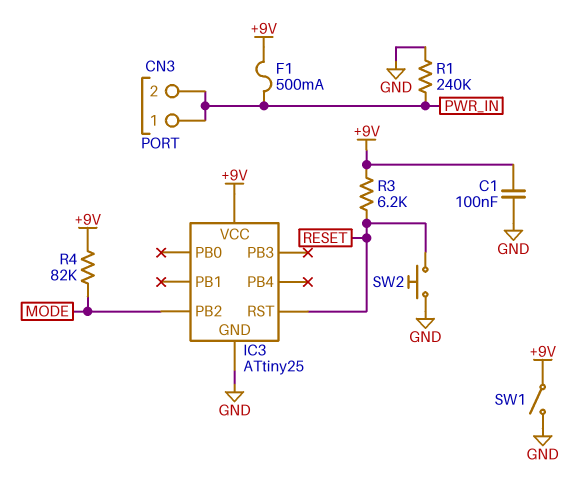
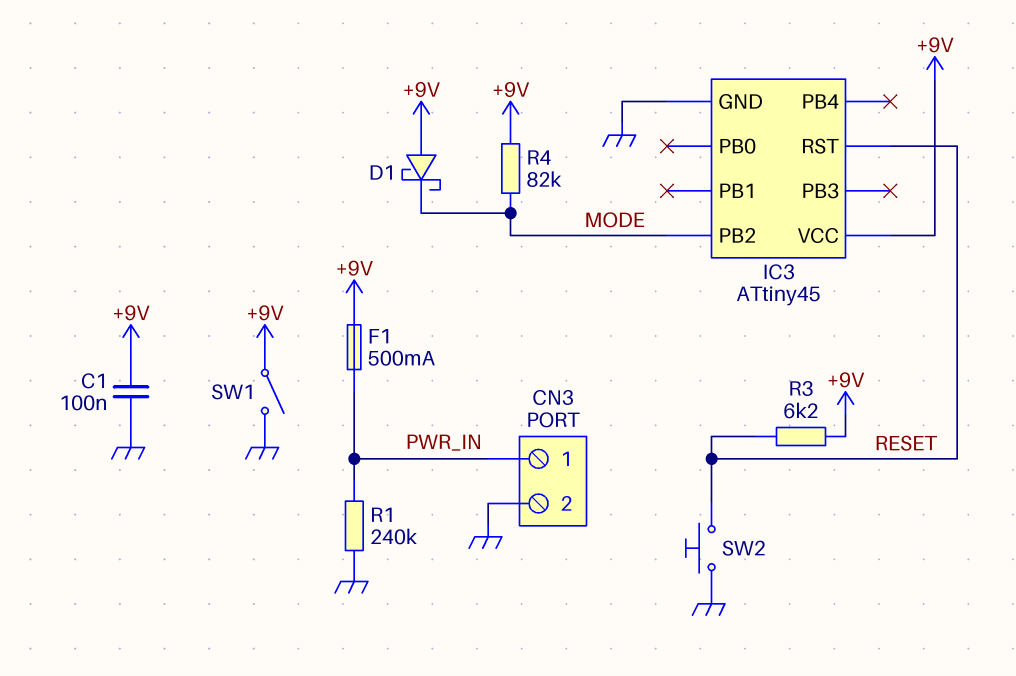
CN3 pin 2: PWR_IN -> GND
D1: none -> schottky (A +9V, K MODE)
IC3: ATtiny25 -> ATtiny45

